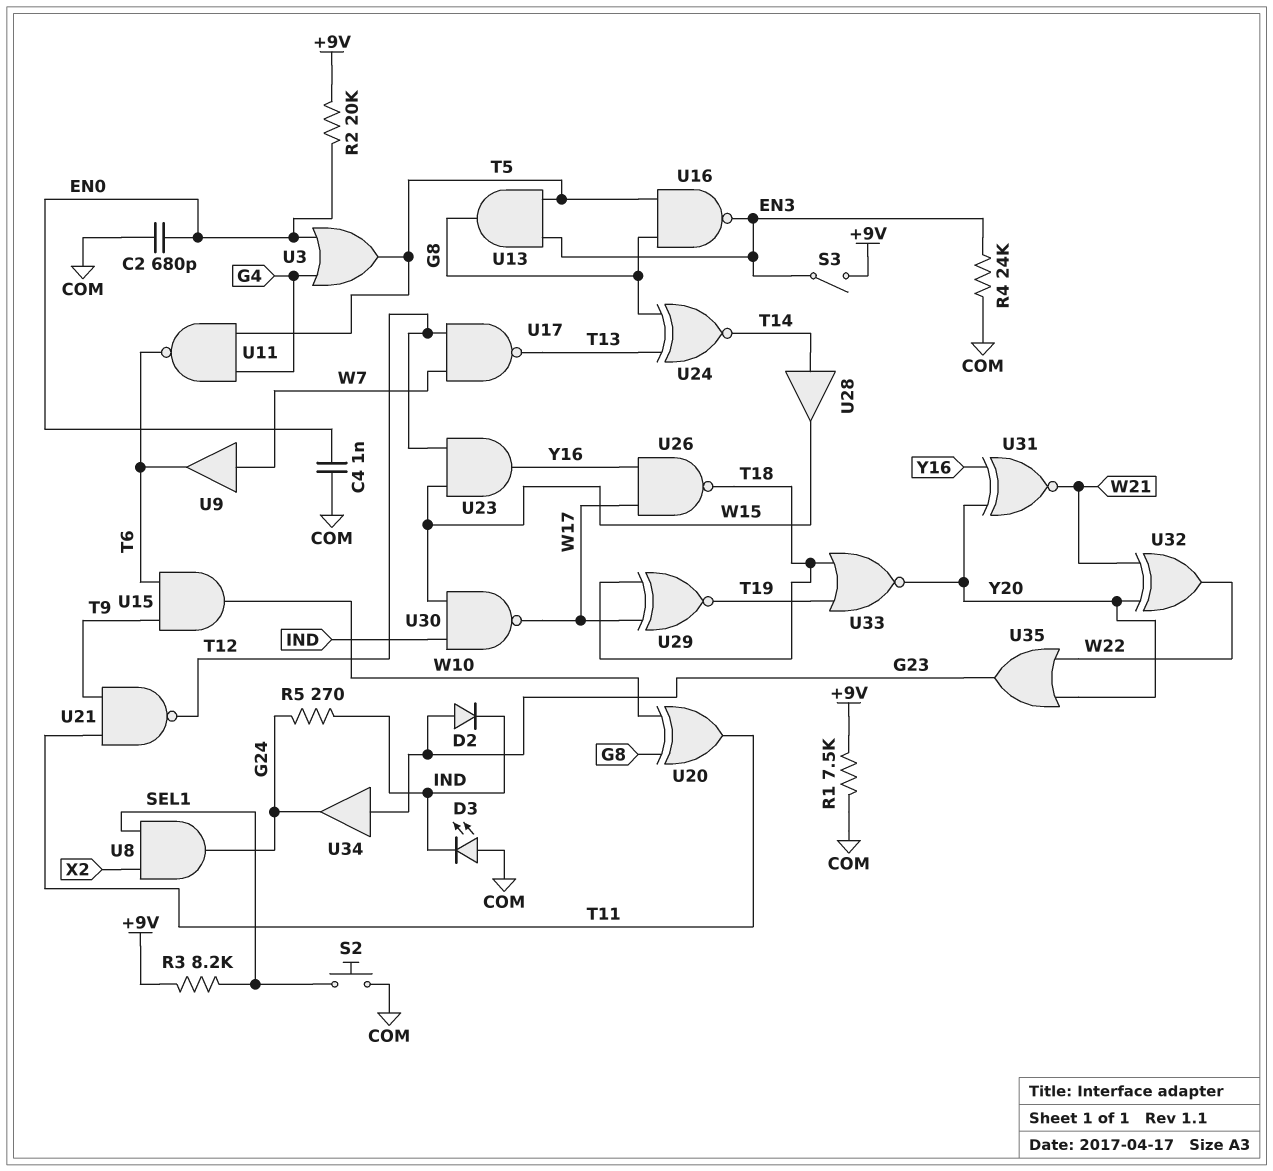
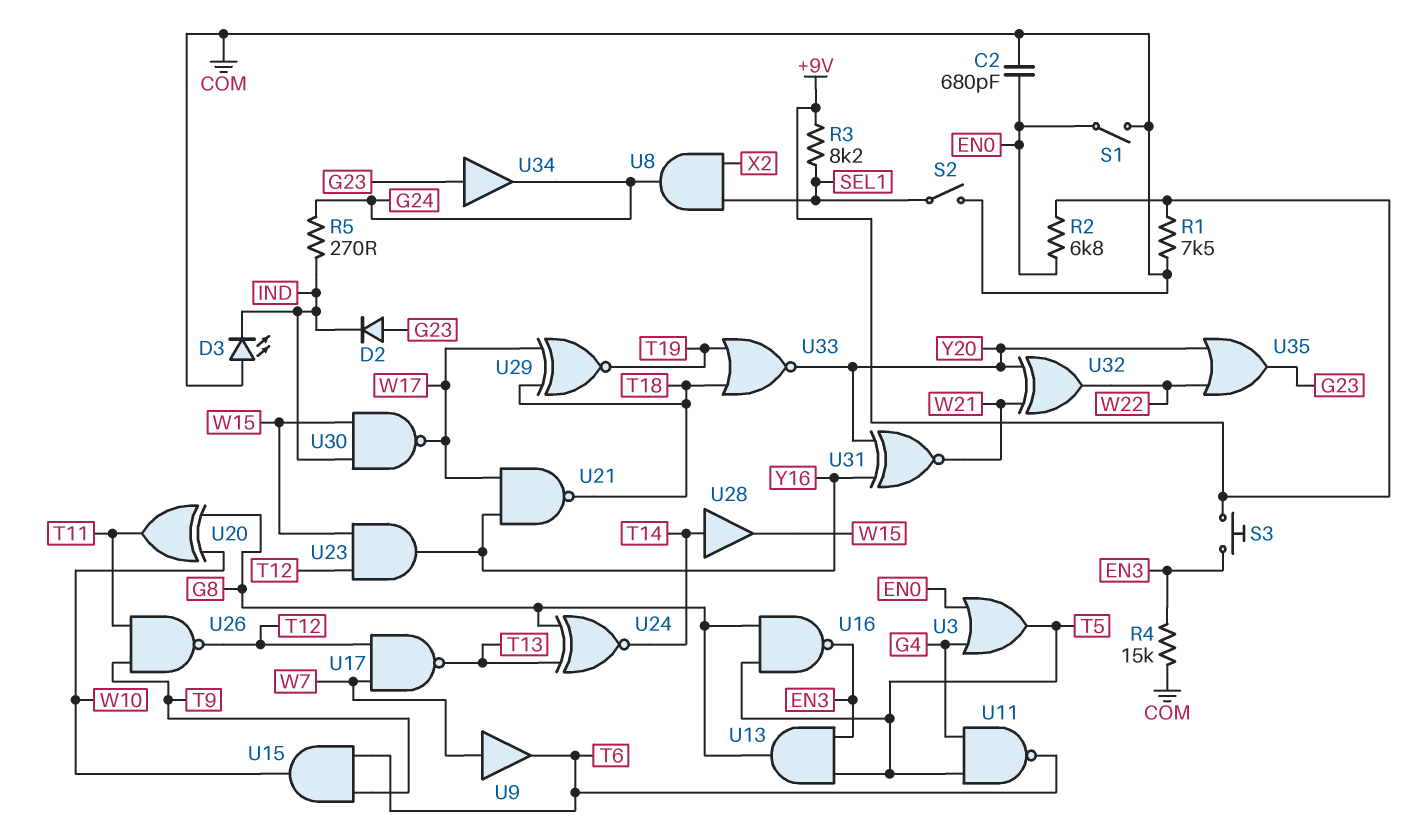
C4: 1nF (COM, EN0) -> none
R2: 20k (+9V, EN0) -> 6.8k (+9V, EN0)
R4: 24k (COM, EN3) -> 15k (COM, EN3)
S1: none -> switch (COM, EN0)
S2: button (COM, SEL1) -> switch (COM, SEL1)
S3: switch (+9V, EN3) -> button (+9V, EN3)
U21: NAND (in T9, in T11, out T12) -> NAND (in W17, in Y16, out T18)
U26: NAND (in W17, in Y16, out T18) -> NAND (in T9, in T11, out T12)

